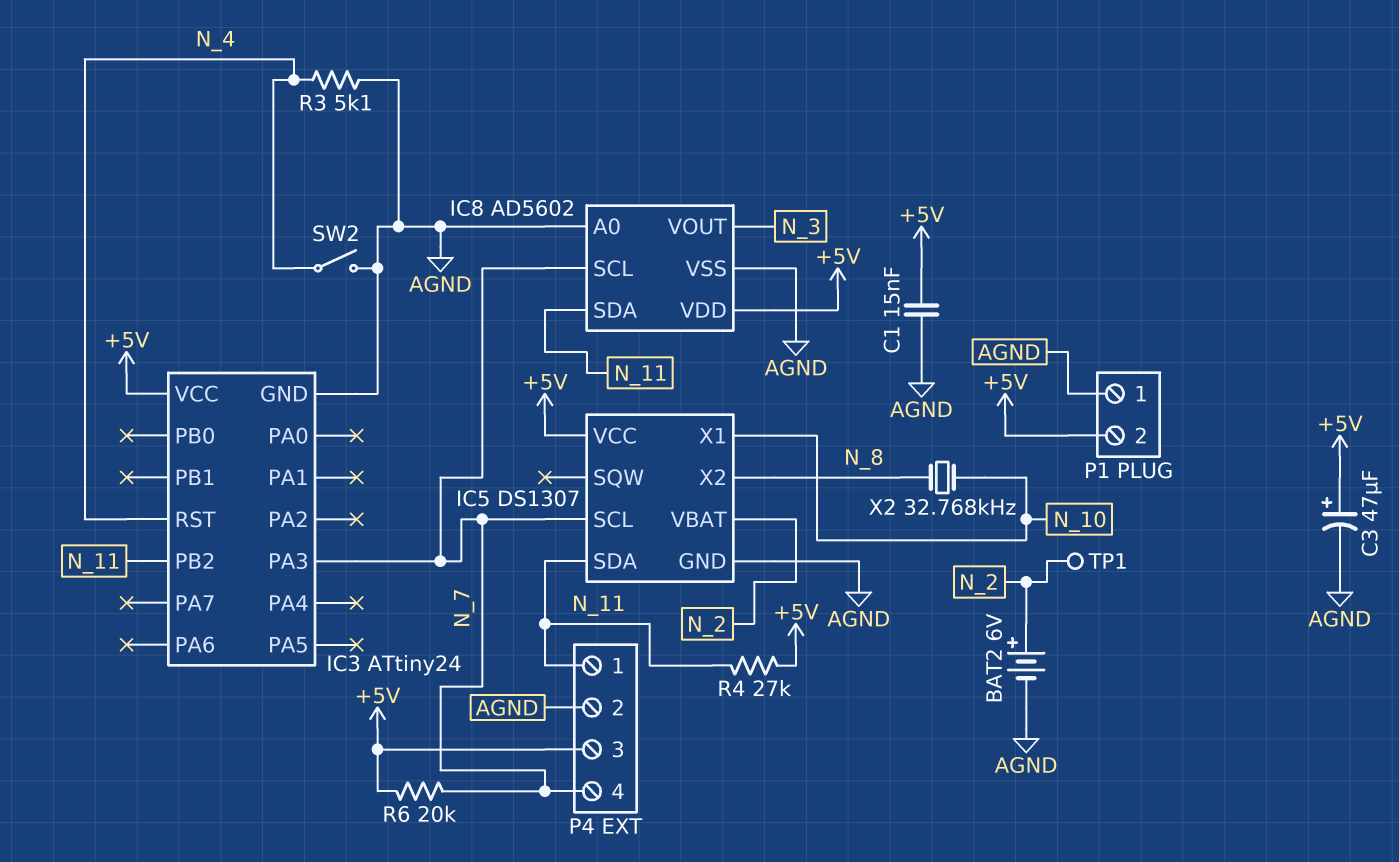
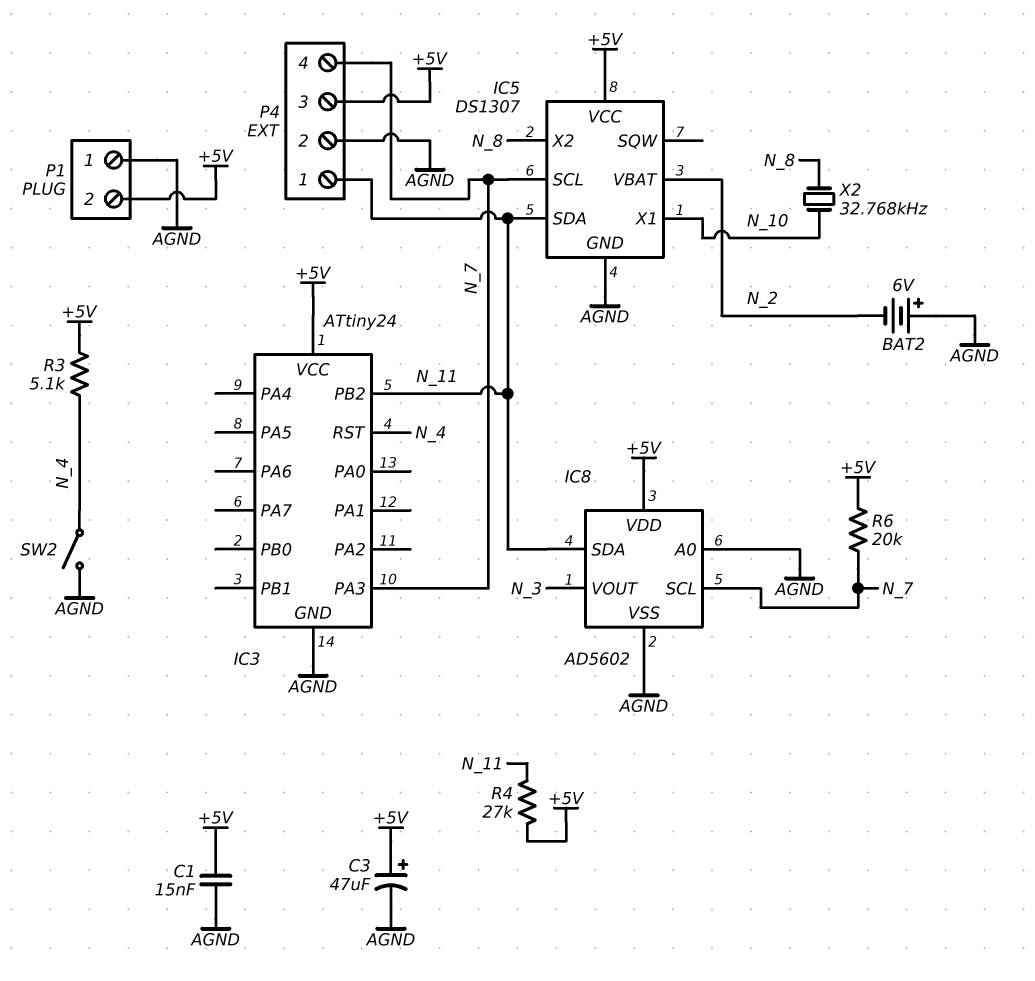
BAT2: 6V (plus N_2, minus AGND) -> 6V (plus AGND, minus N_2)
R3: 5.1k (AGND, N_4) -> 5.1k (+5V, N_4)
TP1: test point (N_2) -> none

